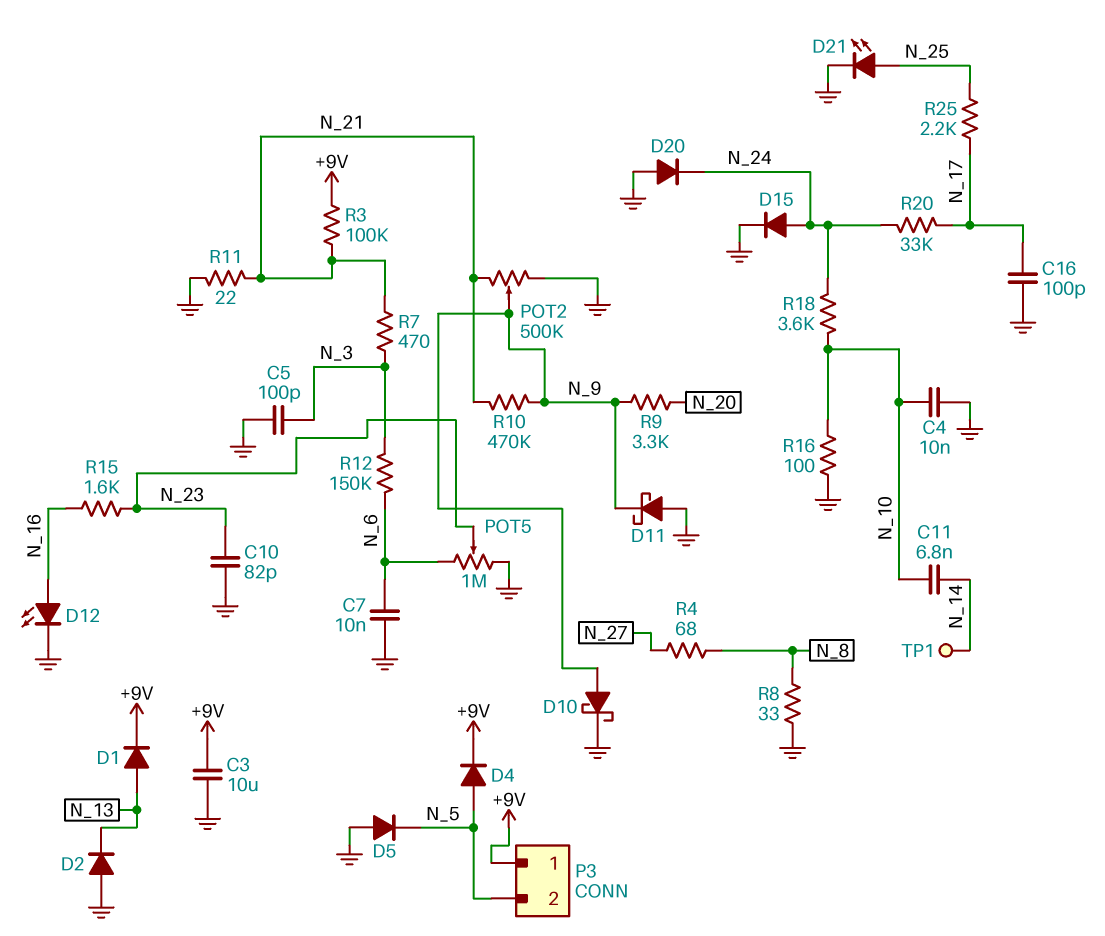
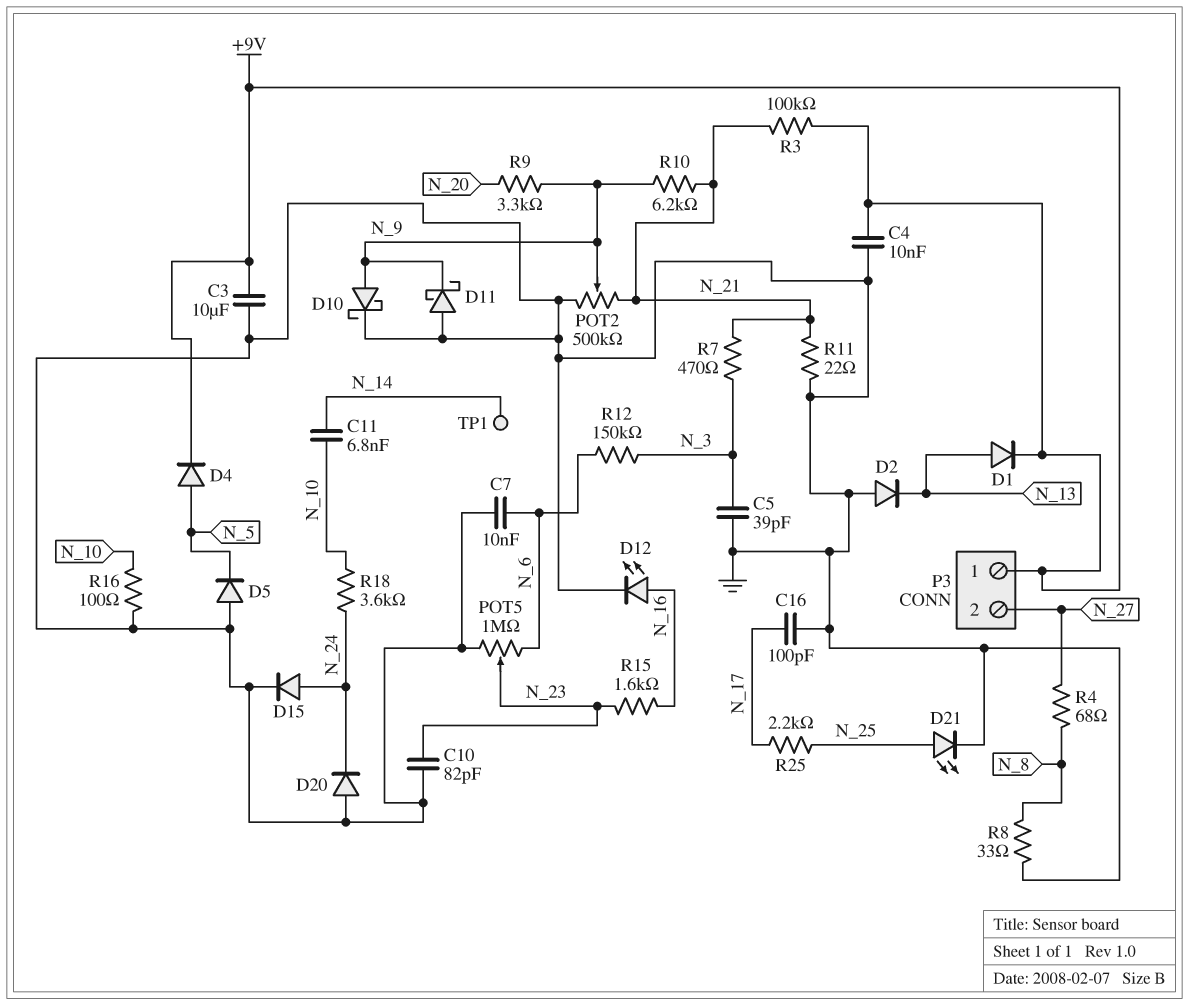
C4: 10nF (GND, N_10) -> 10nF (+9V, GND)
C5: 100pF (GND, N_3) -> 39pF (GND, N_3)
P3 pin 2: N_5 -> N_27
R10: 470k (N_9, N_21) -> 6.2k (N_9, N_21)
R20: 33k (N_17, N_24) -> none

